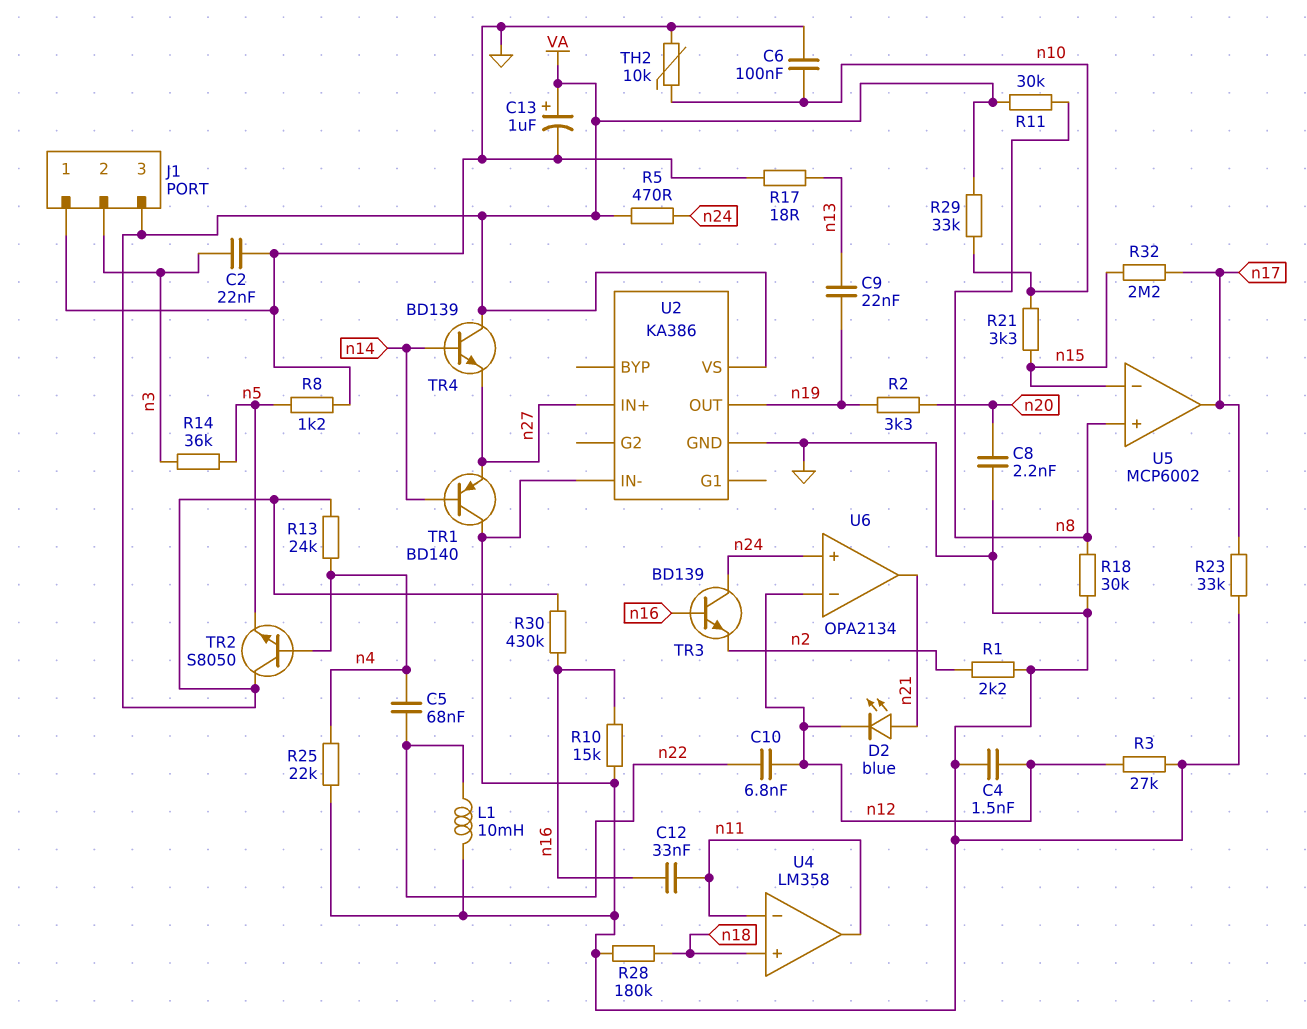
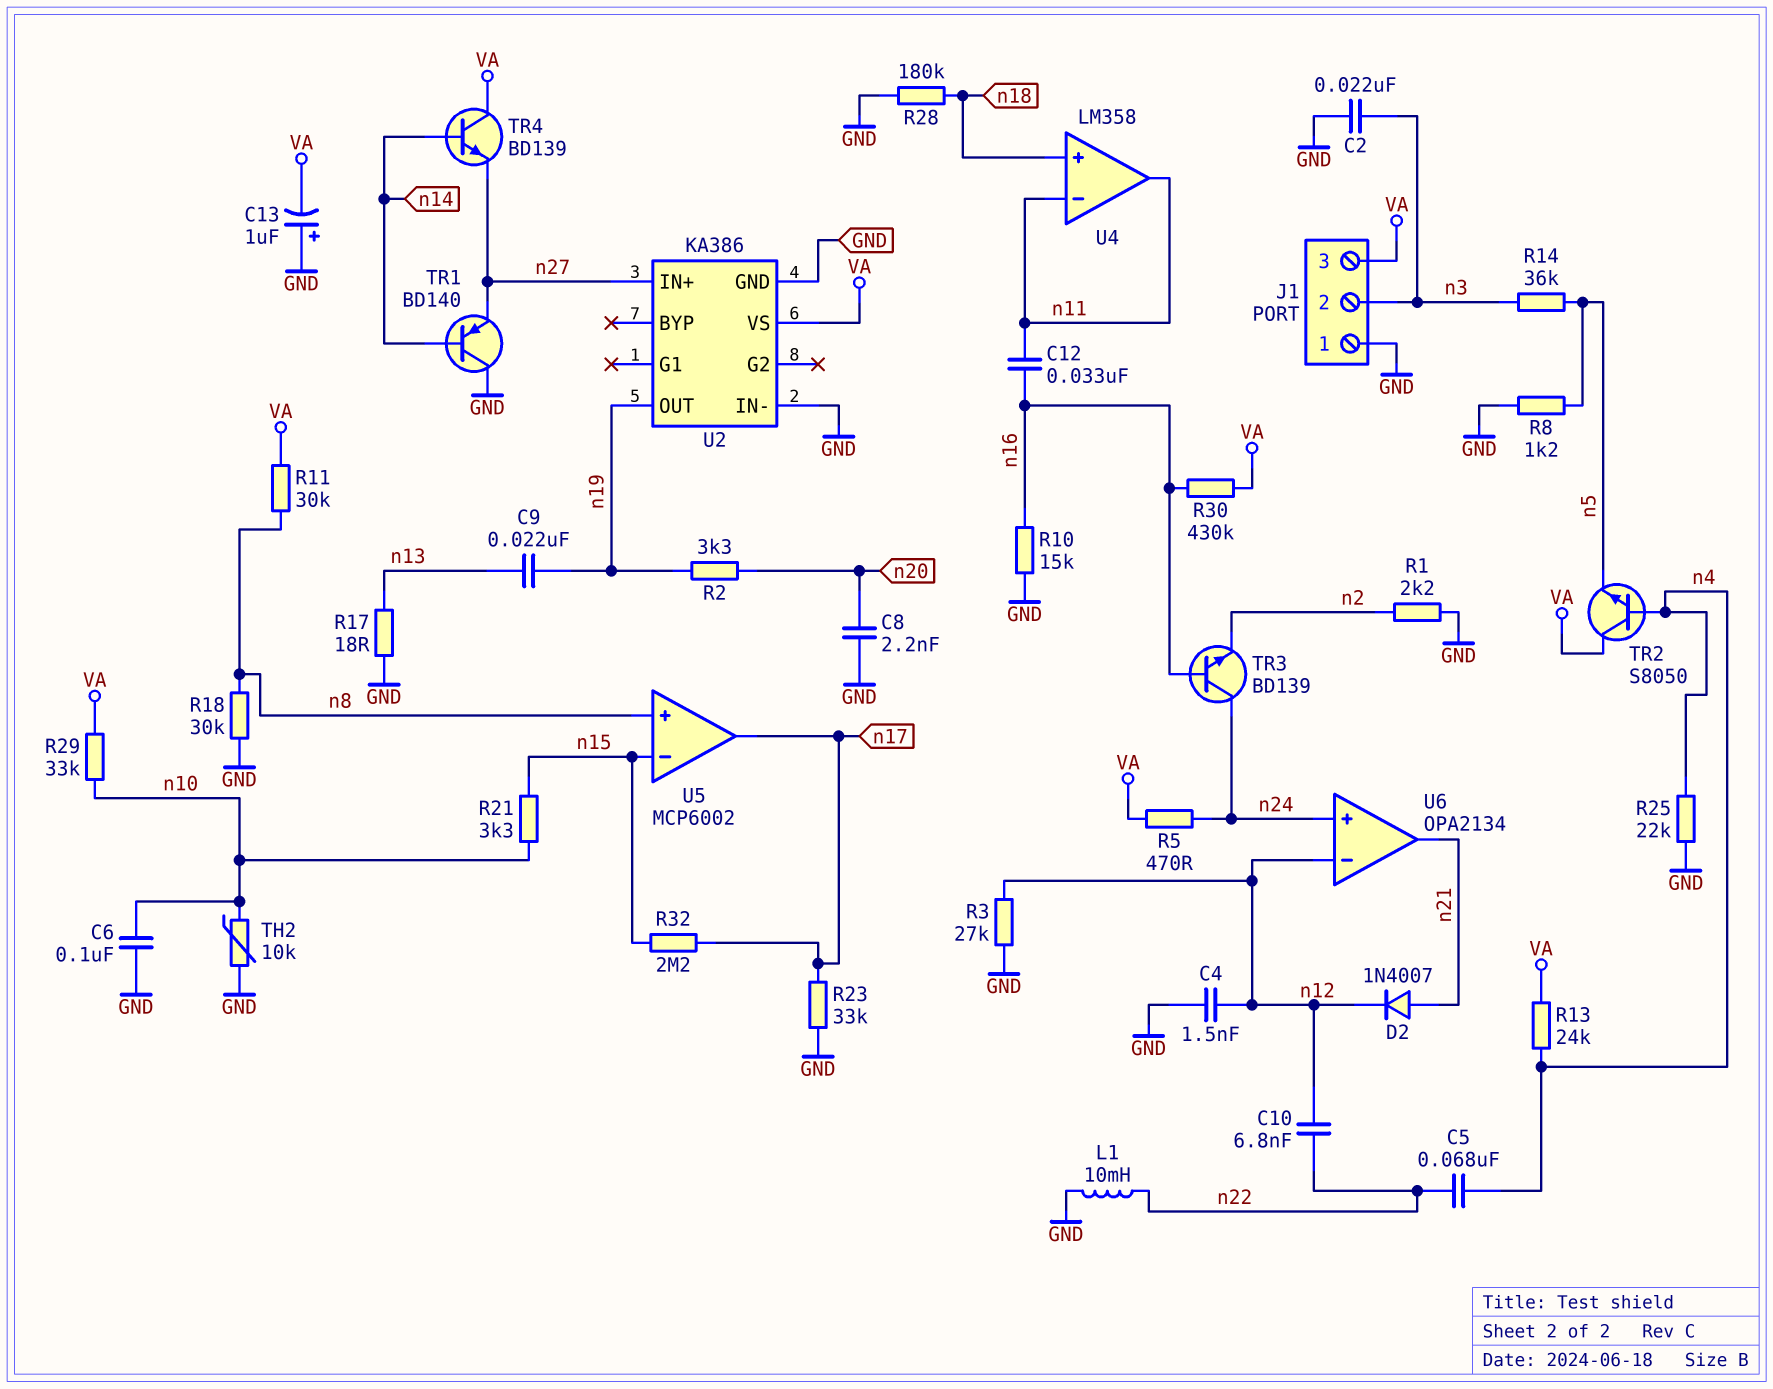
C13: 1uF (plus VA, minus GND) -> 1uF (plus GND, minus VA)
D2: LED blue (A n21, K n12) -> diode 1N4007 (A n21, K n12)

